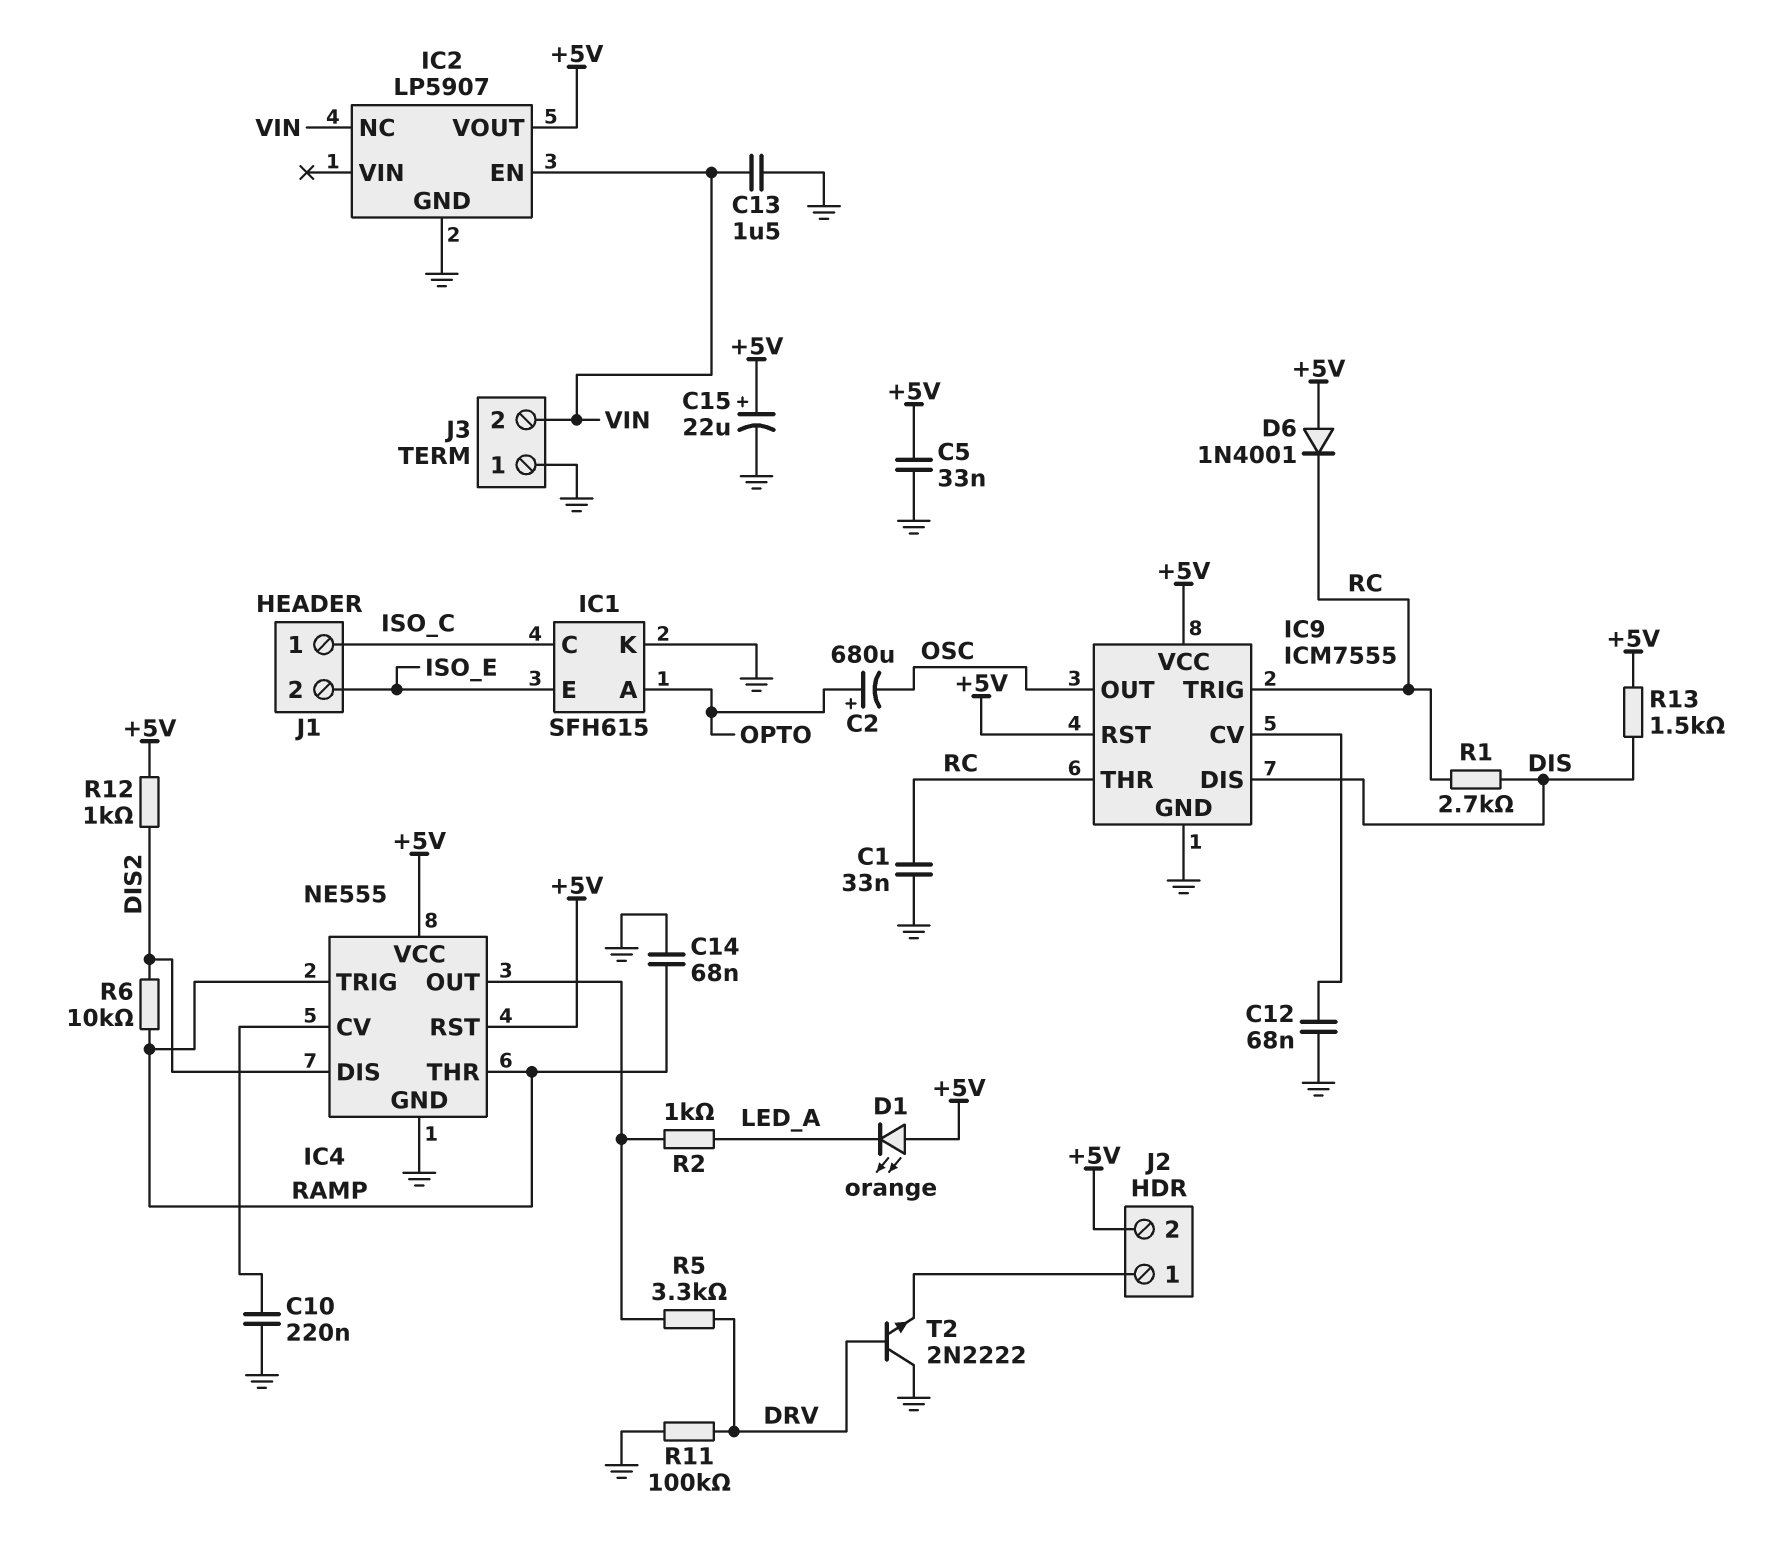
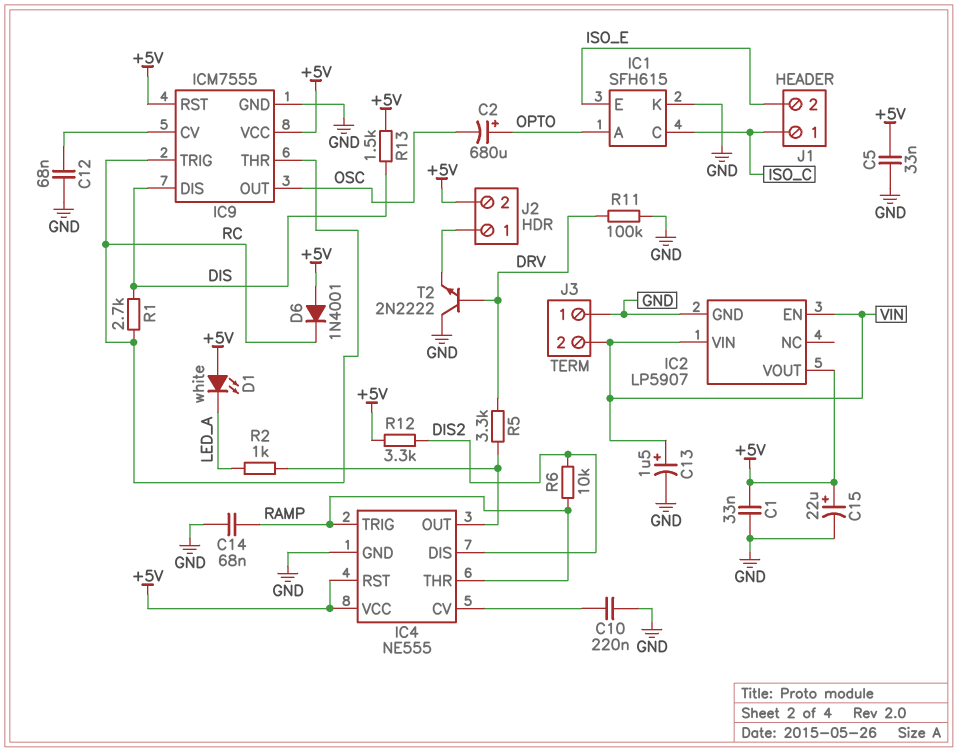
C1: 33nF (GND, RC) -> 33nF (+5V, GND)
C13: 1.5uF (GND, VIN) -> 1.5uF (plus VIN, minus GND)
D1: LED orange (A +5V, K LED_A) -> LED white (A +5V, K LED_A)
IC2 pin NC: VIN -> none
IC2 pin VIN: none -> VIN
R12: 1k (+5V, DIS2) -> 3.3k (+5V, DIS2)

